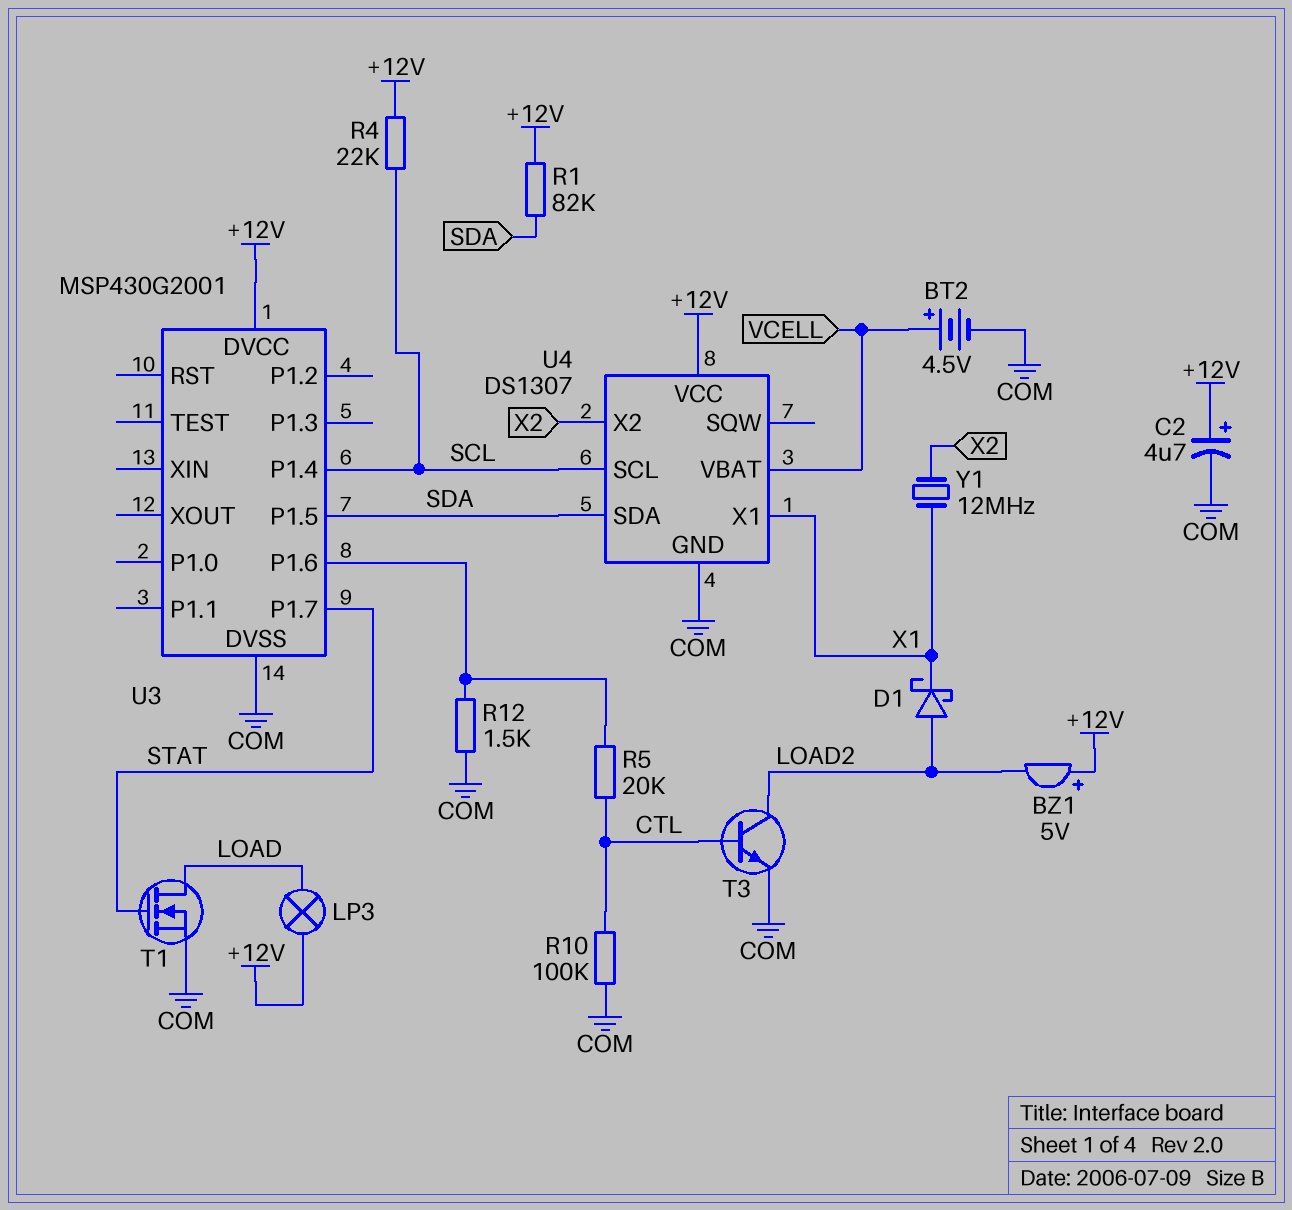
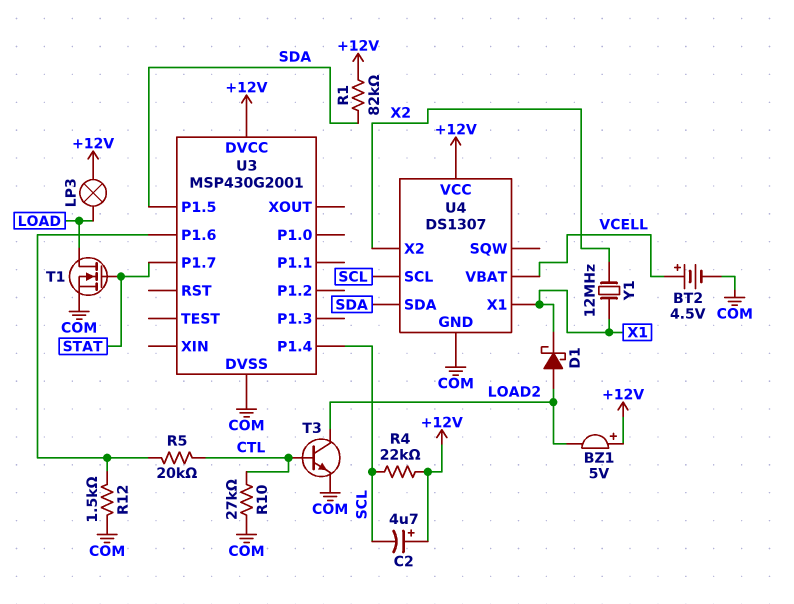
C2: 4.7uF (plus +12V, minus COM) -> 4.7uF (plus +12V, minus SCL)
R10: 100k (COM, CTL) -> 27k (COM, CTL)

